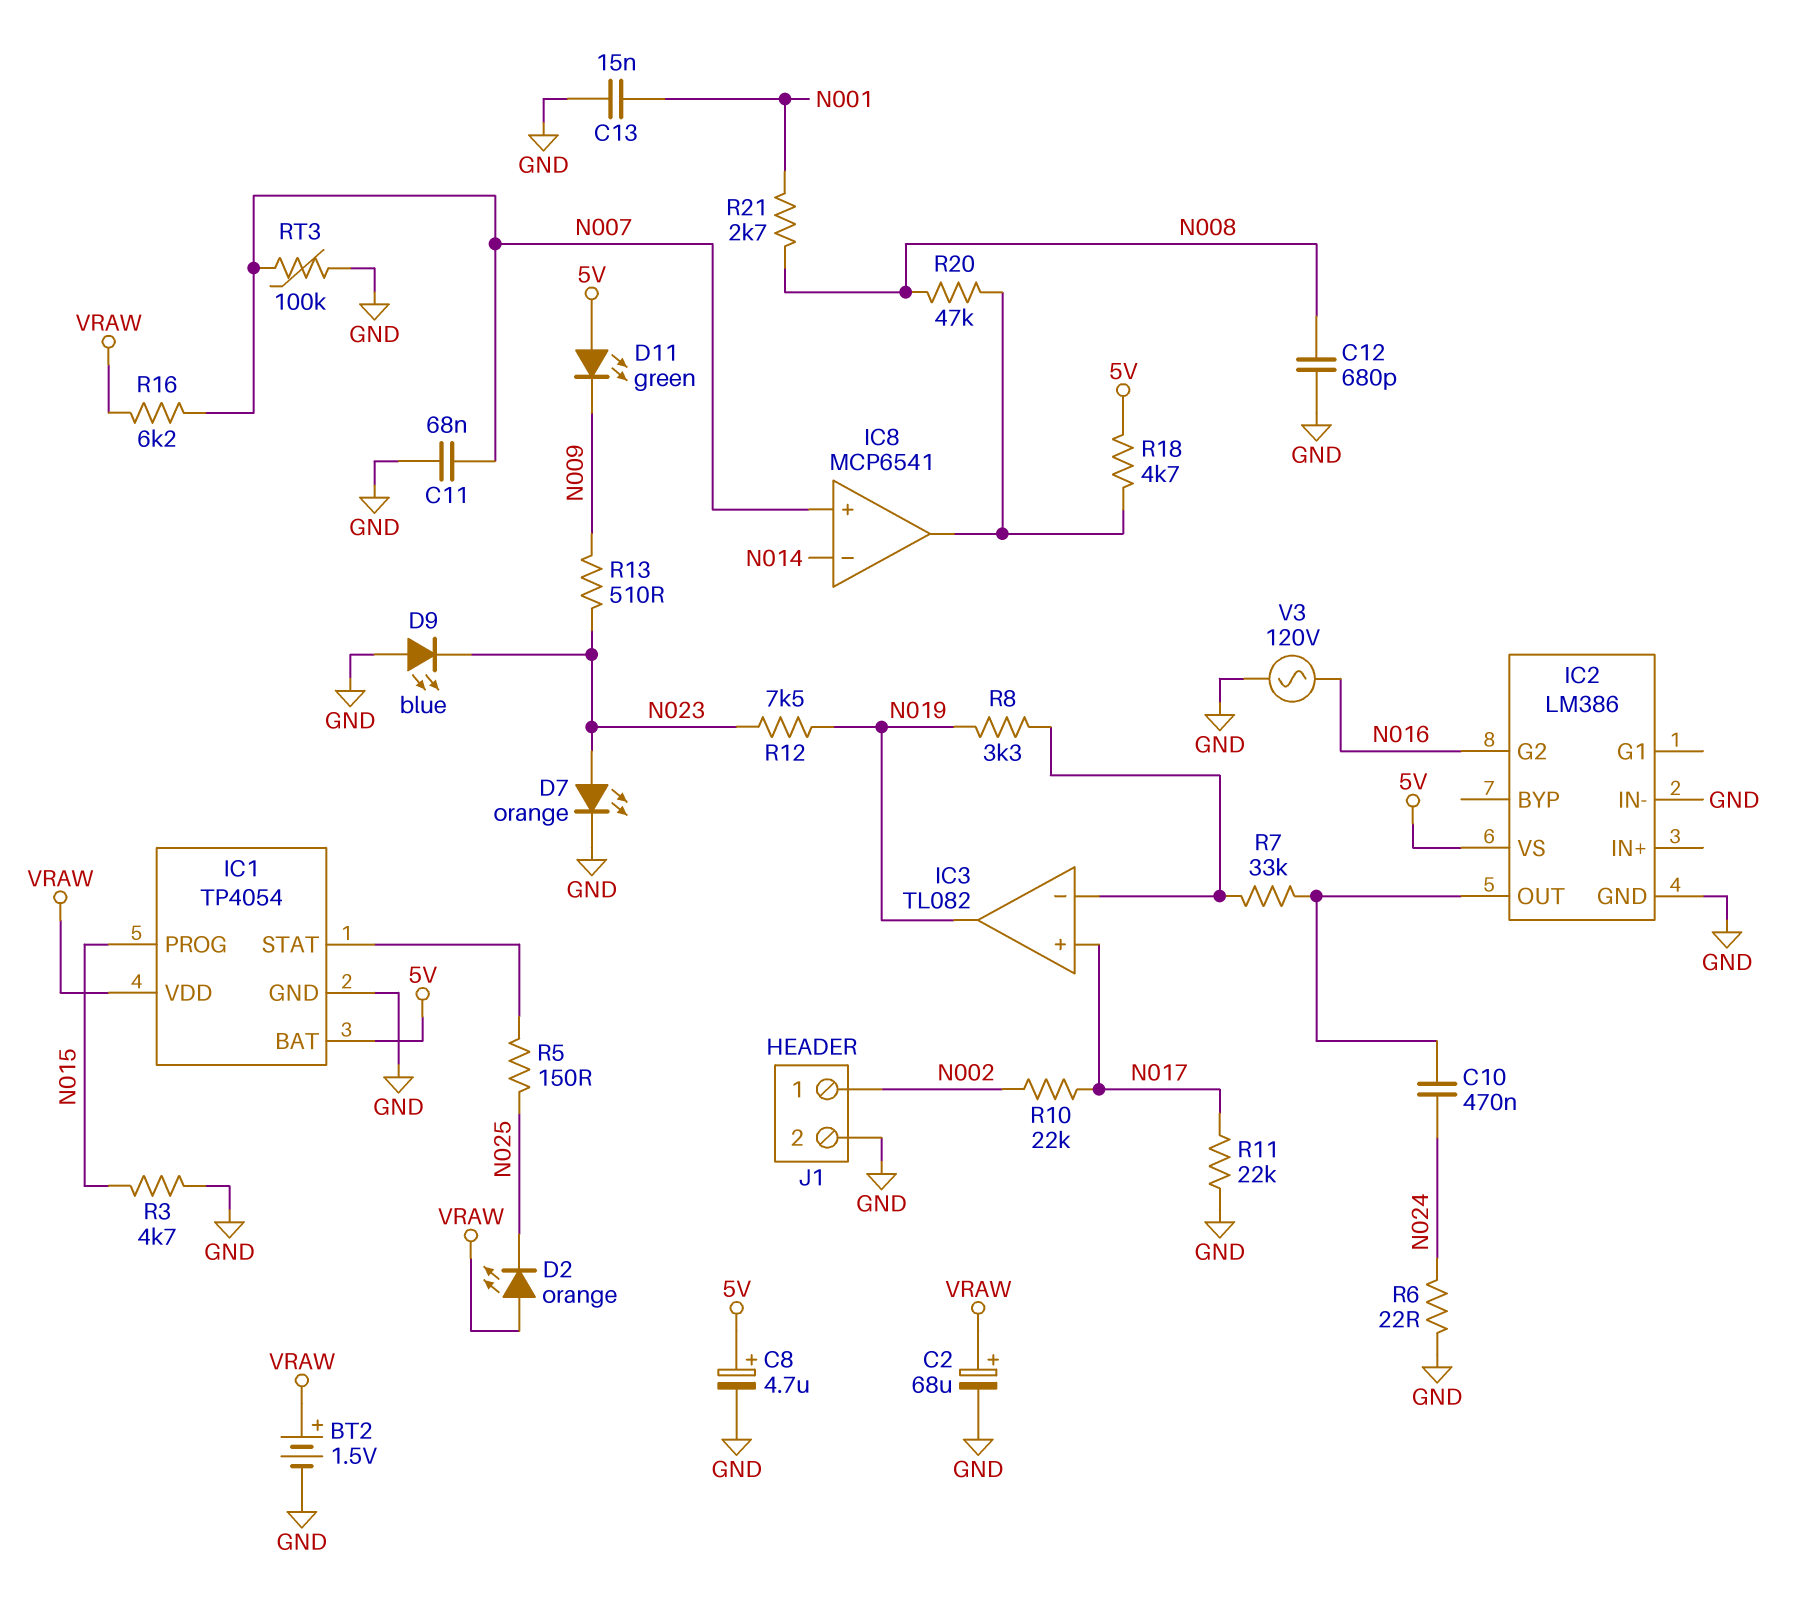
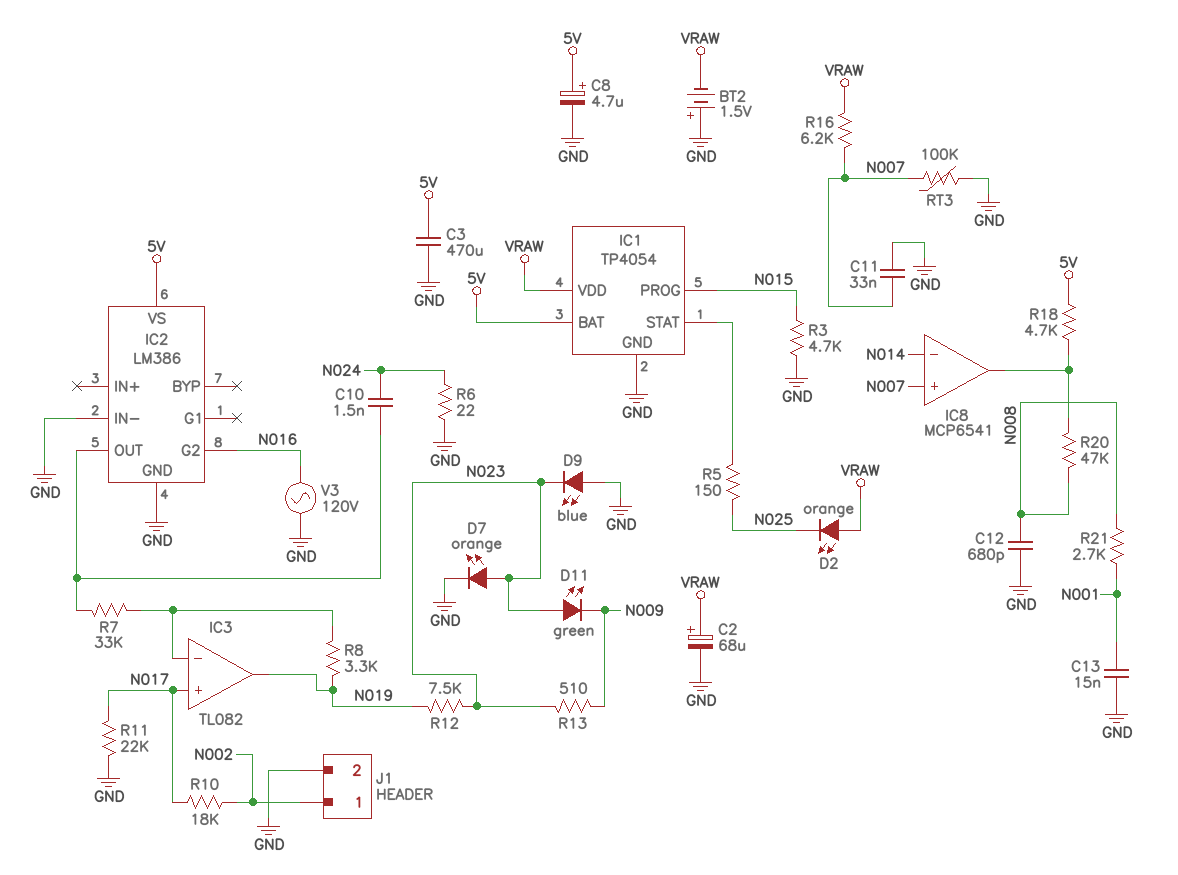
BT2: 1.5V (plus VRAW, minus GND) -> 1.5V (plus GND, minus VRAW)
C3: none -> 470uF (5V, GND)
C10: 470nF (IC2/OUT, N024) -> 1.5nF (IC2/OUT, N024)
C11: 68nF (GND, N007) -> 33nF (GND, N007)
D11: LED green (A 5V, K N009) -> LED green (A N023, K N009)
R10: 22k (N002, N017) -> 18k (N002, N017)

